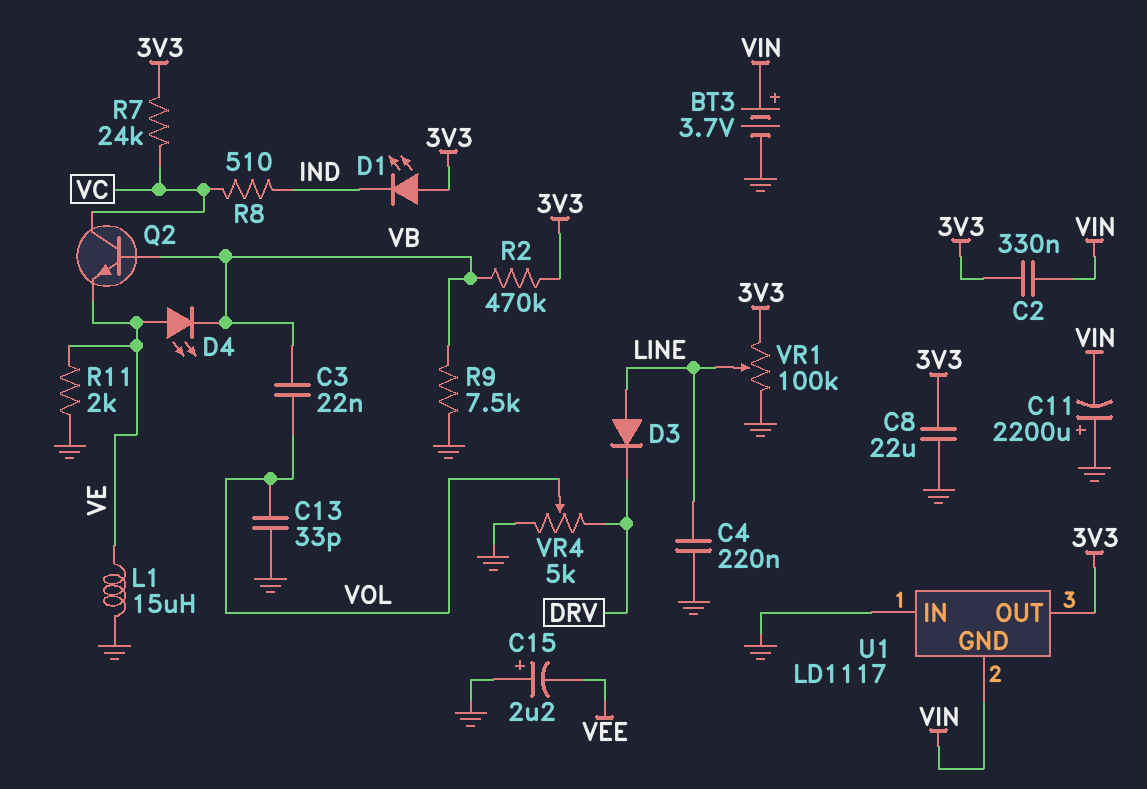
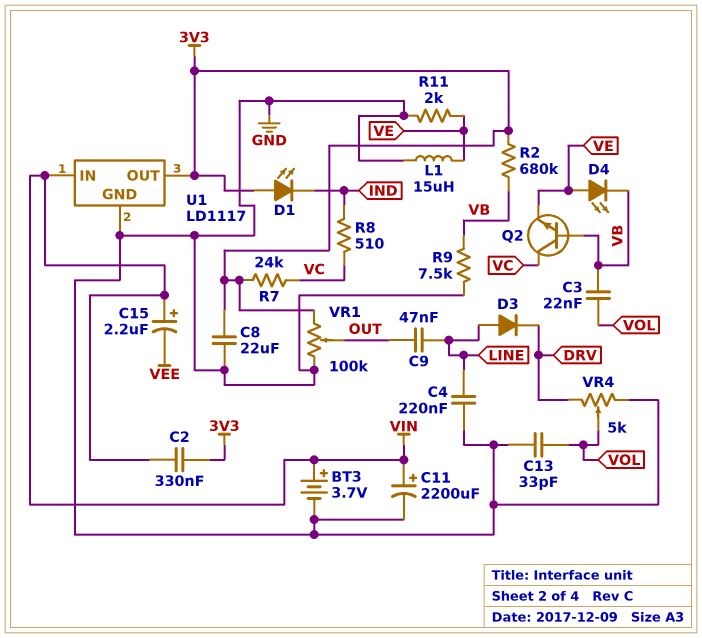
C9: none -> 47nF (LINE, OUT)
C11: 2200uF (plus GND, minus VIN) -> 2200uF (plus VIN, minus GND)
C15: 2.2uF (plus GND, minus VEE) -> 2.2uF (plus VIN, minus VEE)
R2: 470k (3V3, VB) -> 680k (3V3, VB)
U1 pin GND: VIN -> GND
U1 pin IN: GND -> VIN
VR1: 100k (3V3, GND, wiper LINE) -> 100k (3V3, GND, wiper OUT)

